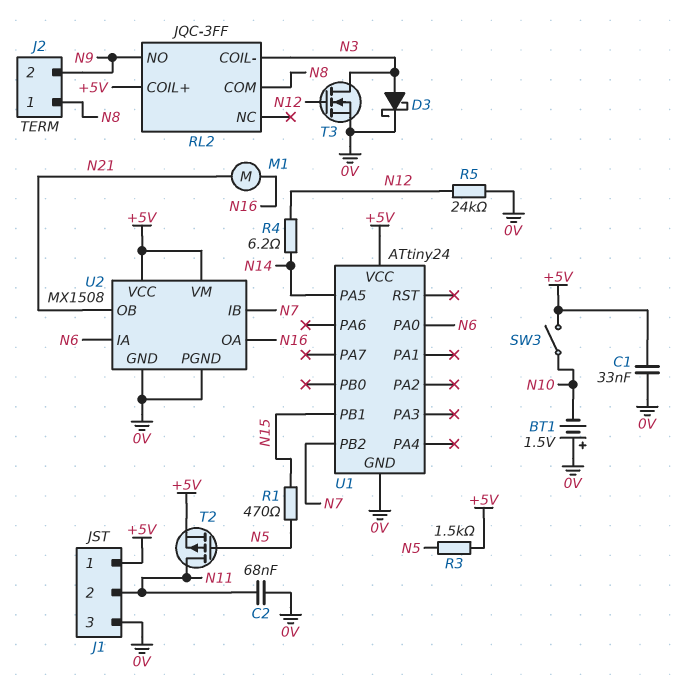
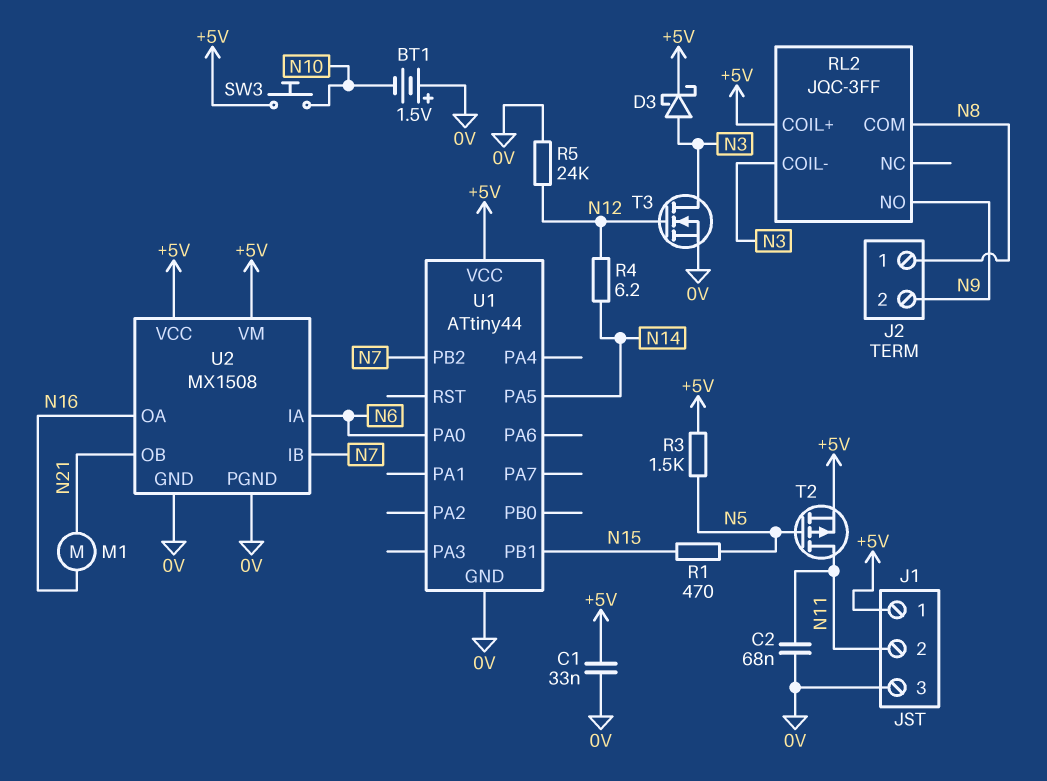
D3: schottky (A N3, K 0V) -> schottky (A N3, K +5V)
SW3: switch (+5V, N10) -> button (+5V, N10)
U1: ATtiny24 -> ATtiny44

